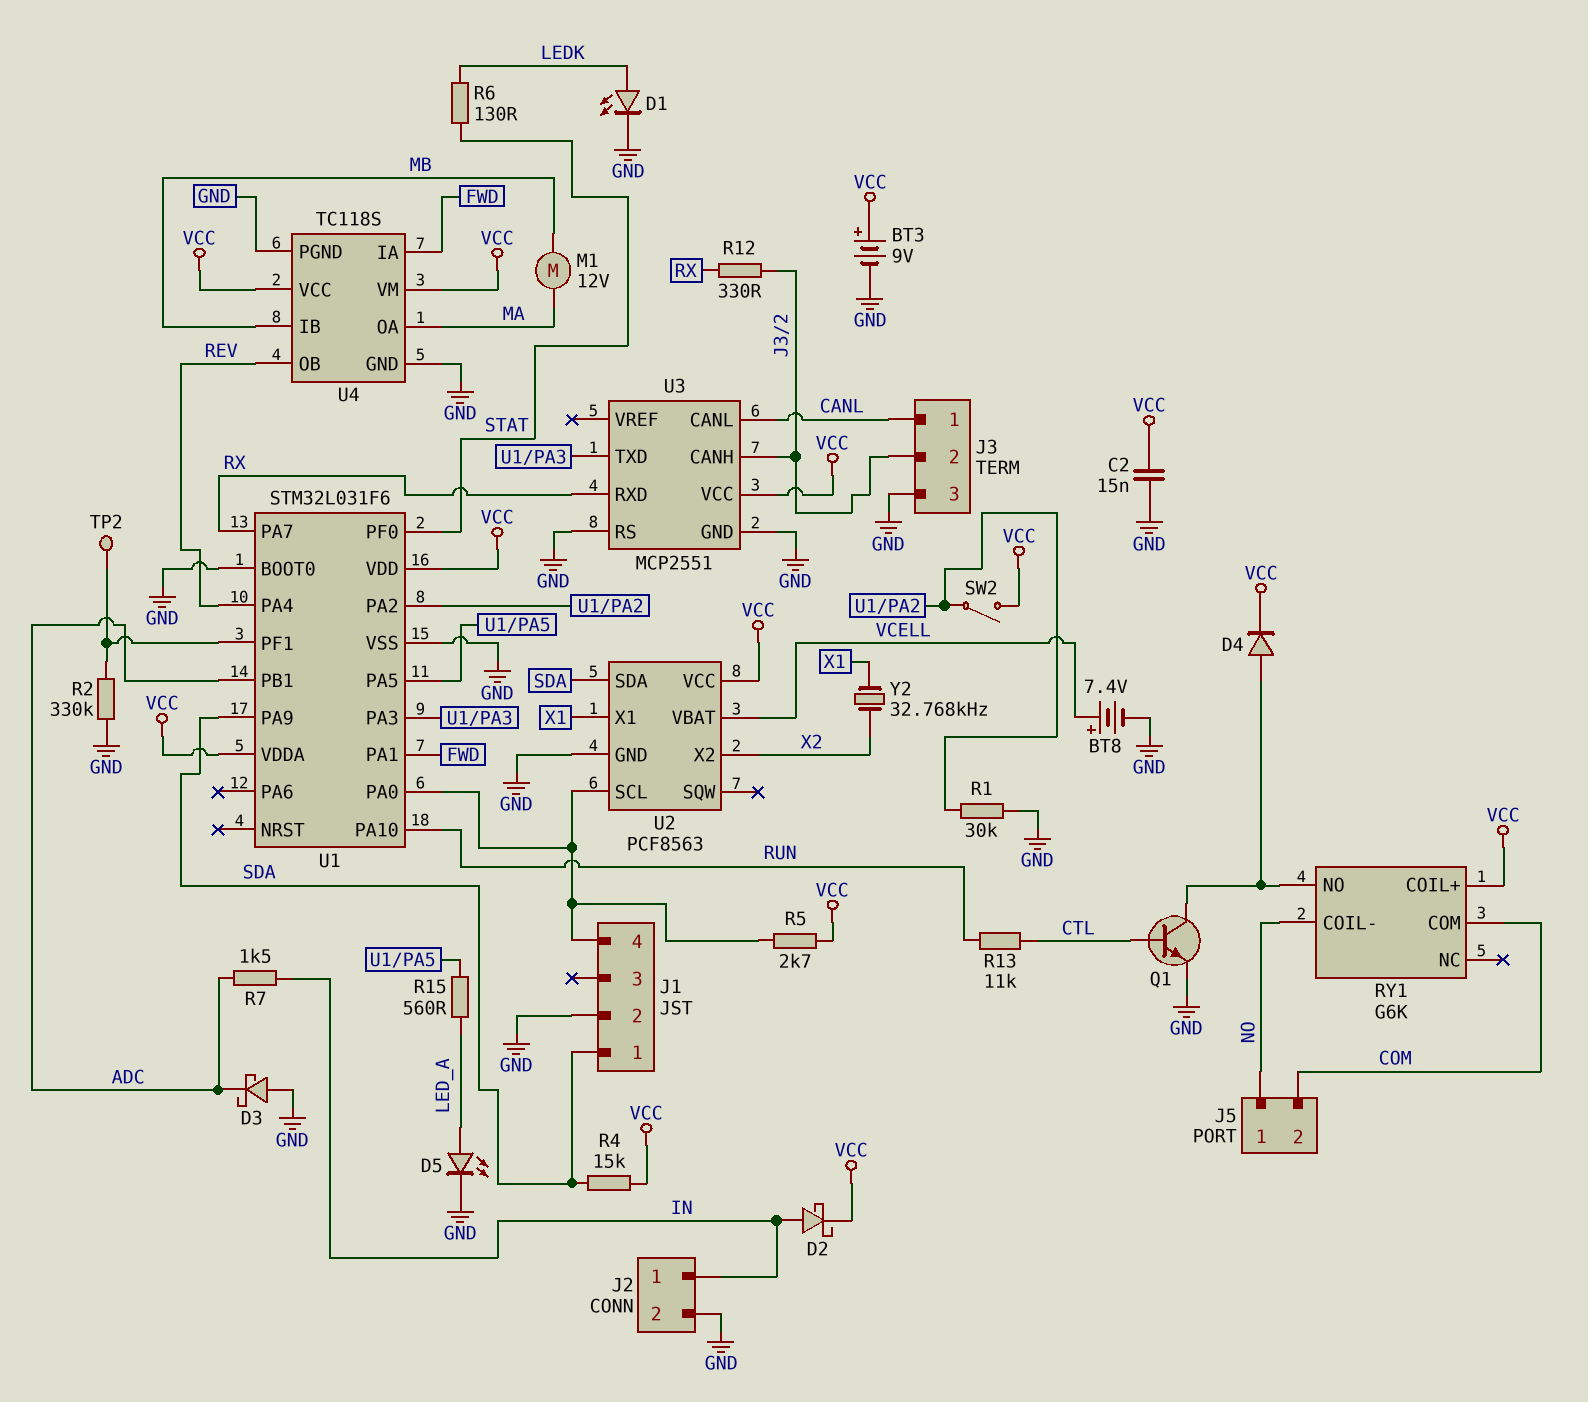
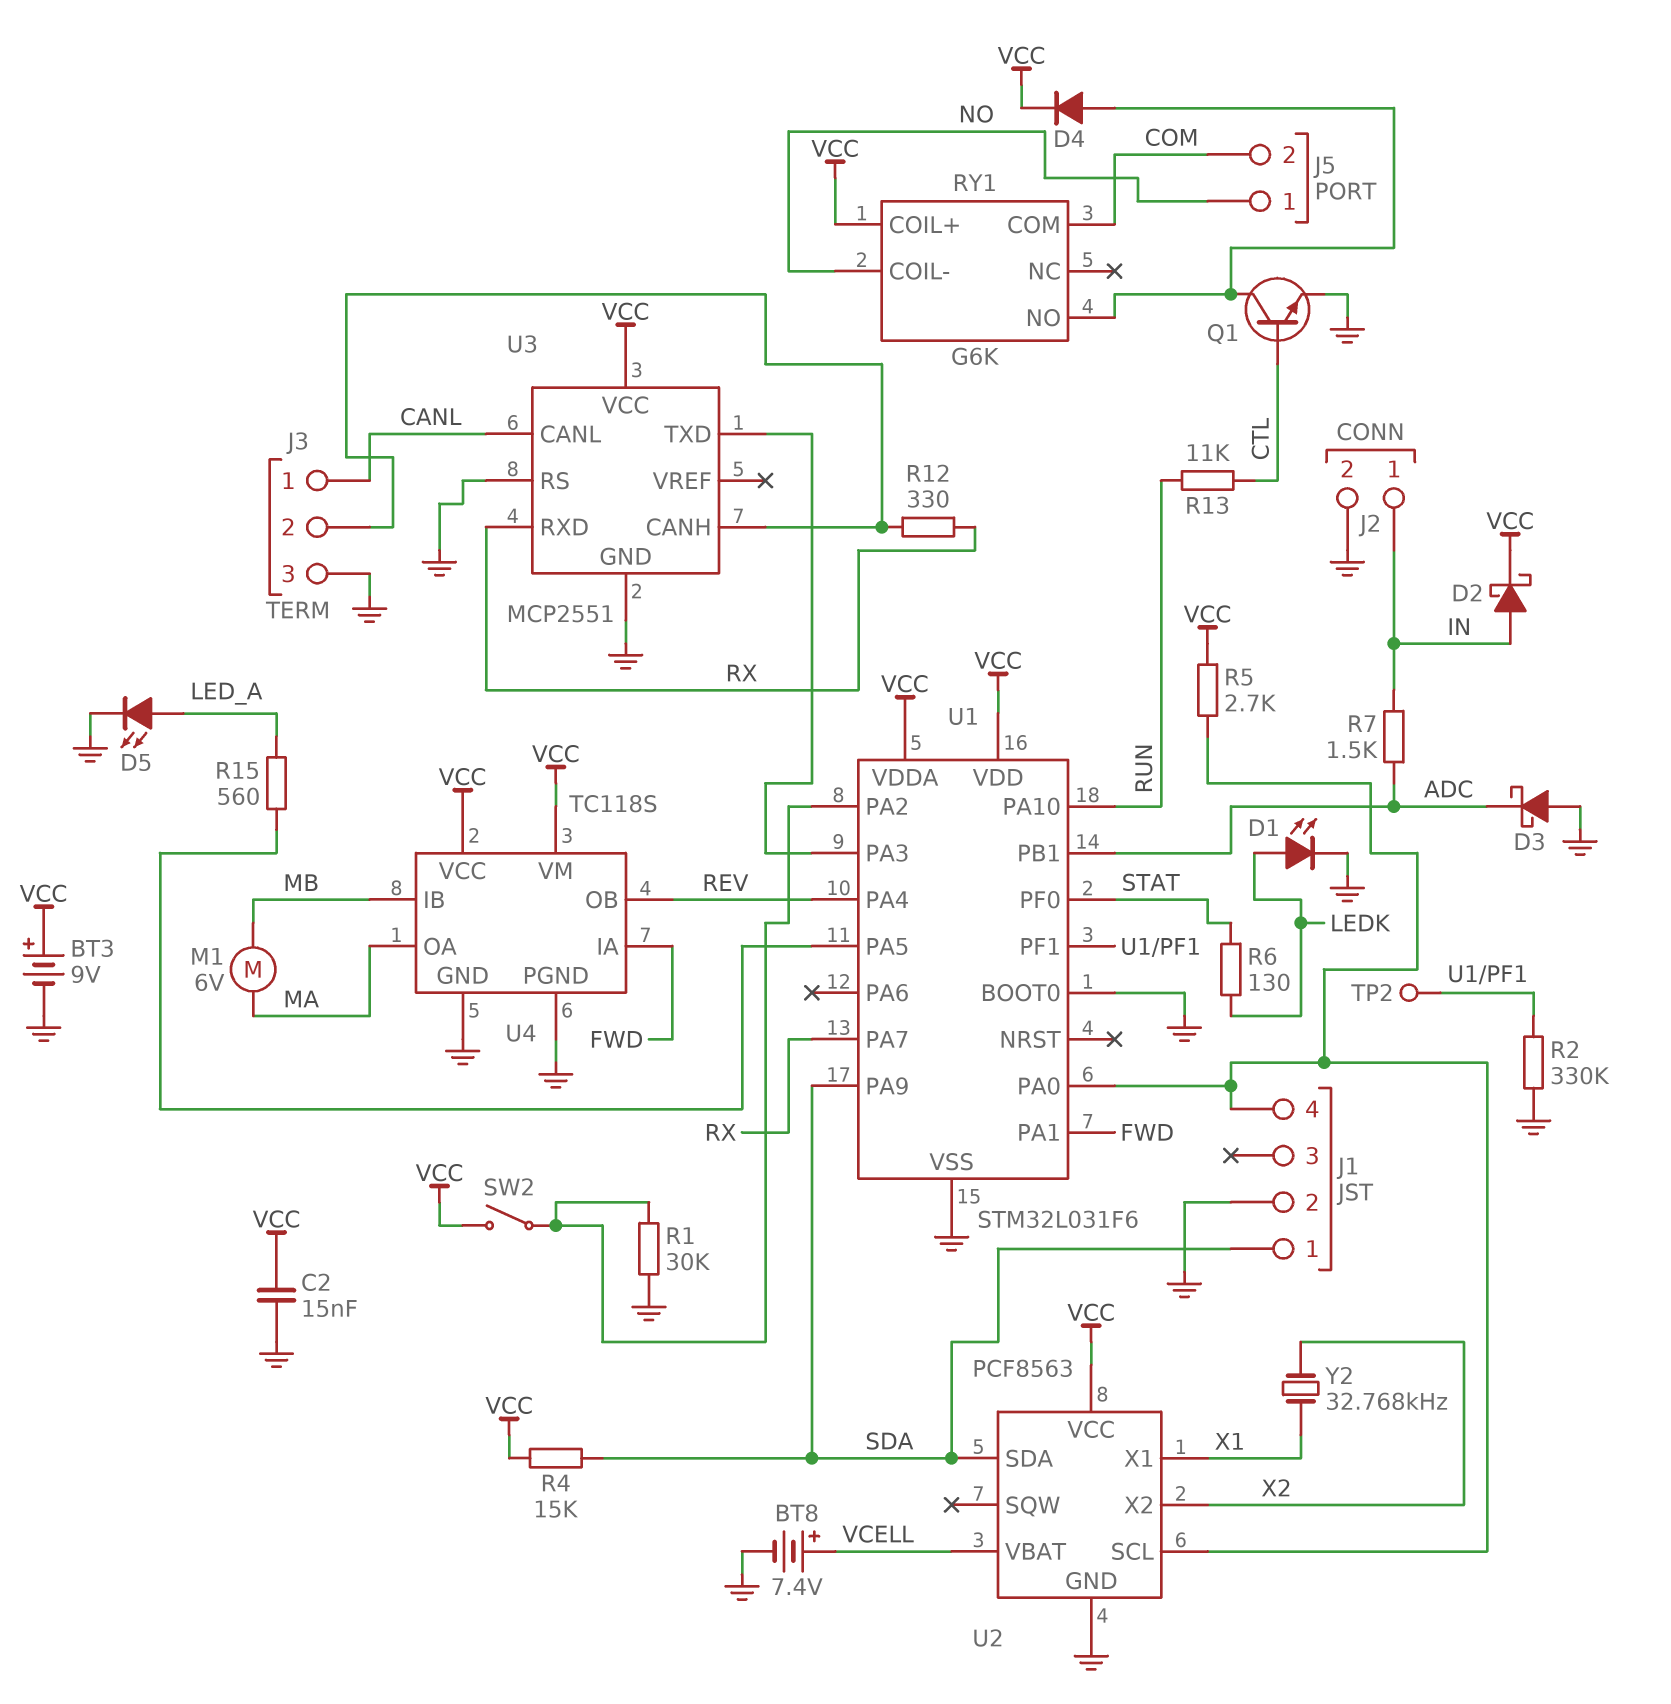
M1: motor 12V (MA, MB) -> motor 6V (MA, MB)

